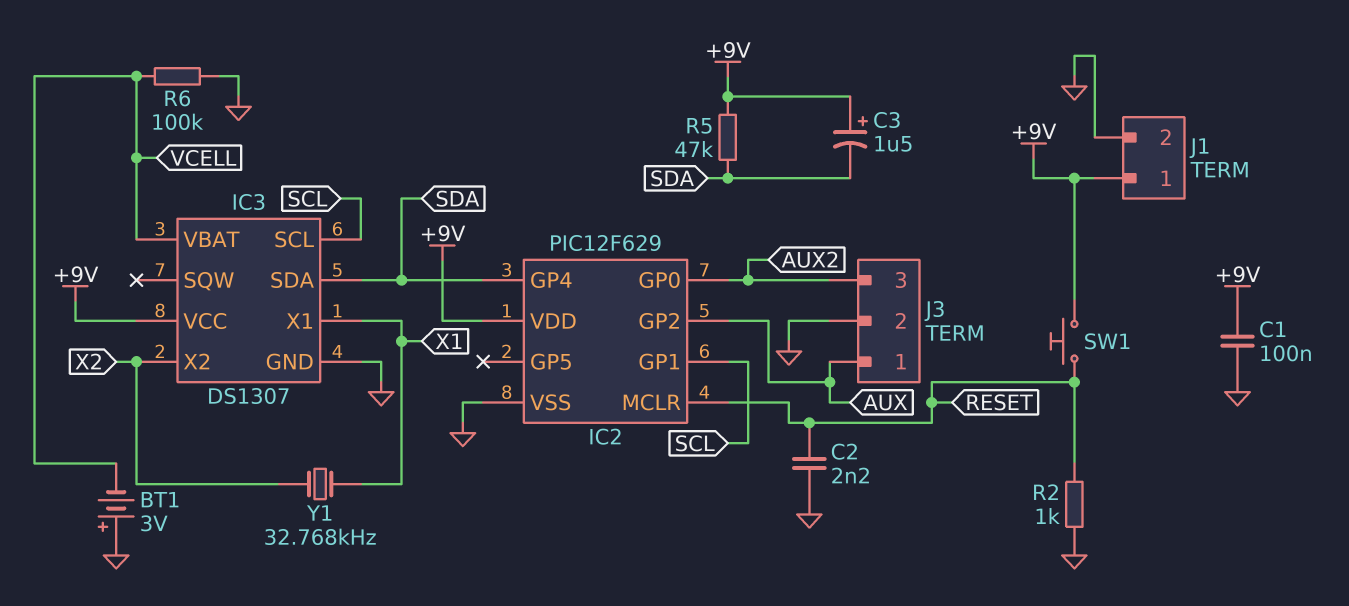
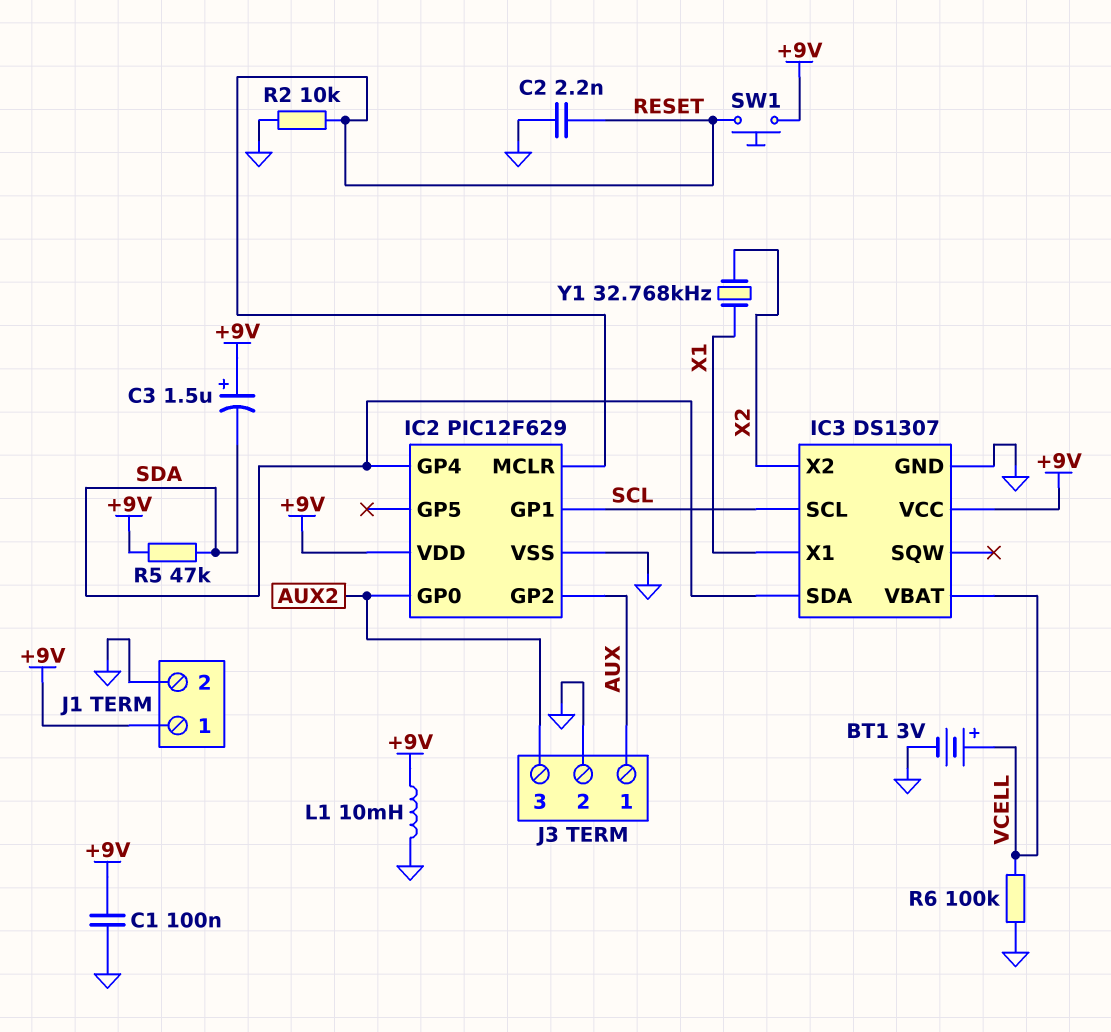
BT1: 3V (plus GND, minus VCELL) -> 3V (plus VCELL, minus GND)
L1: none -> 10mH (+9V, GND)
R2: 1k (GND, RESET) -> 10k (GND, RESET)

